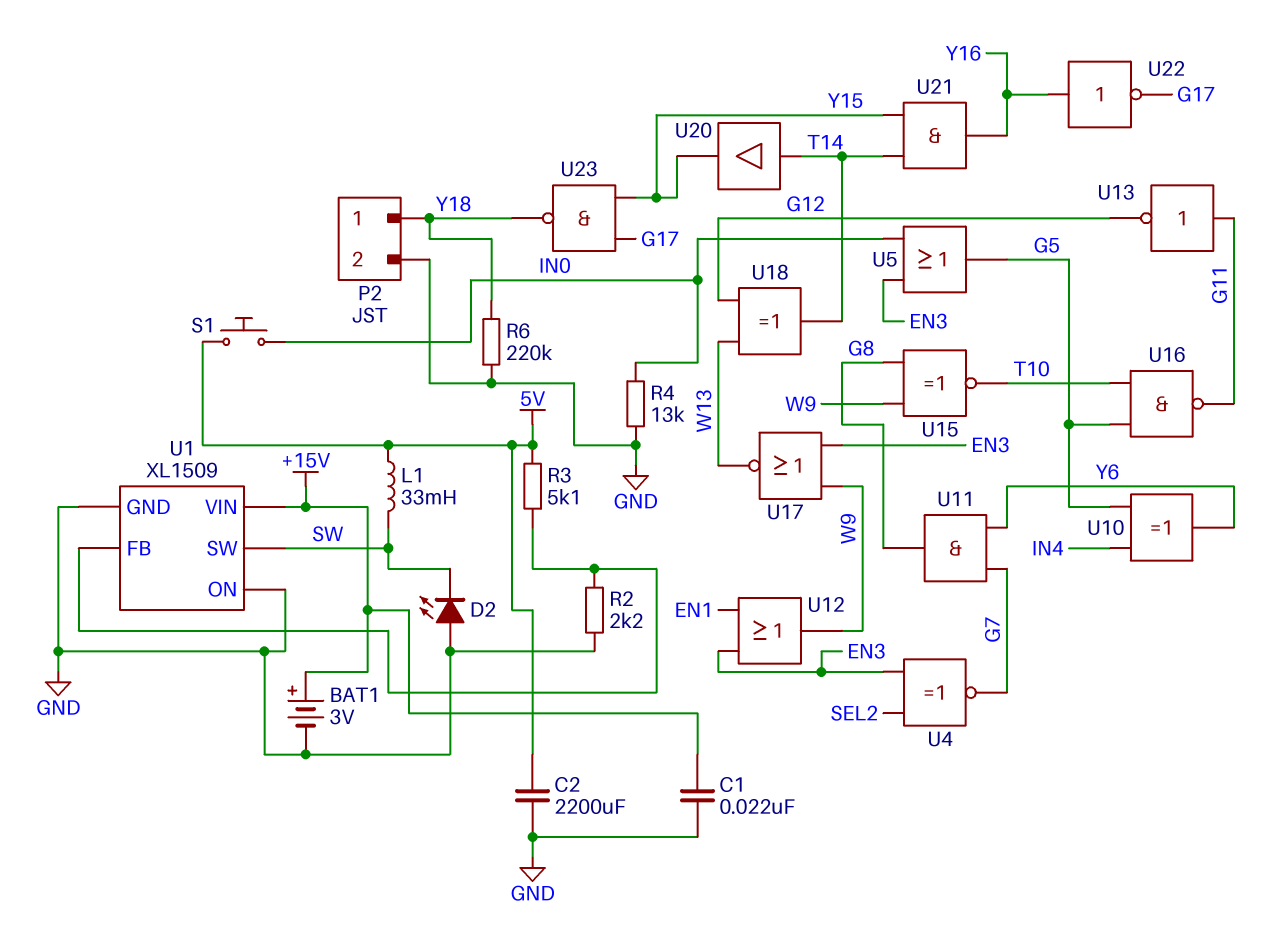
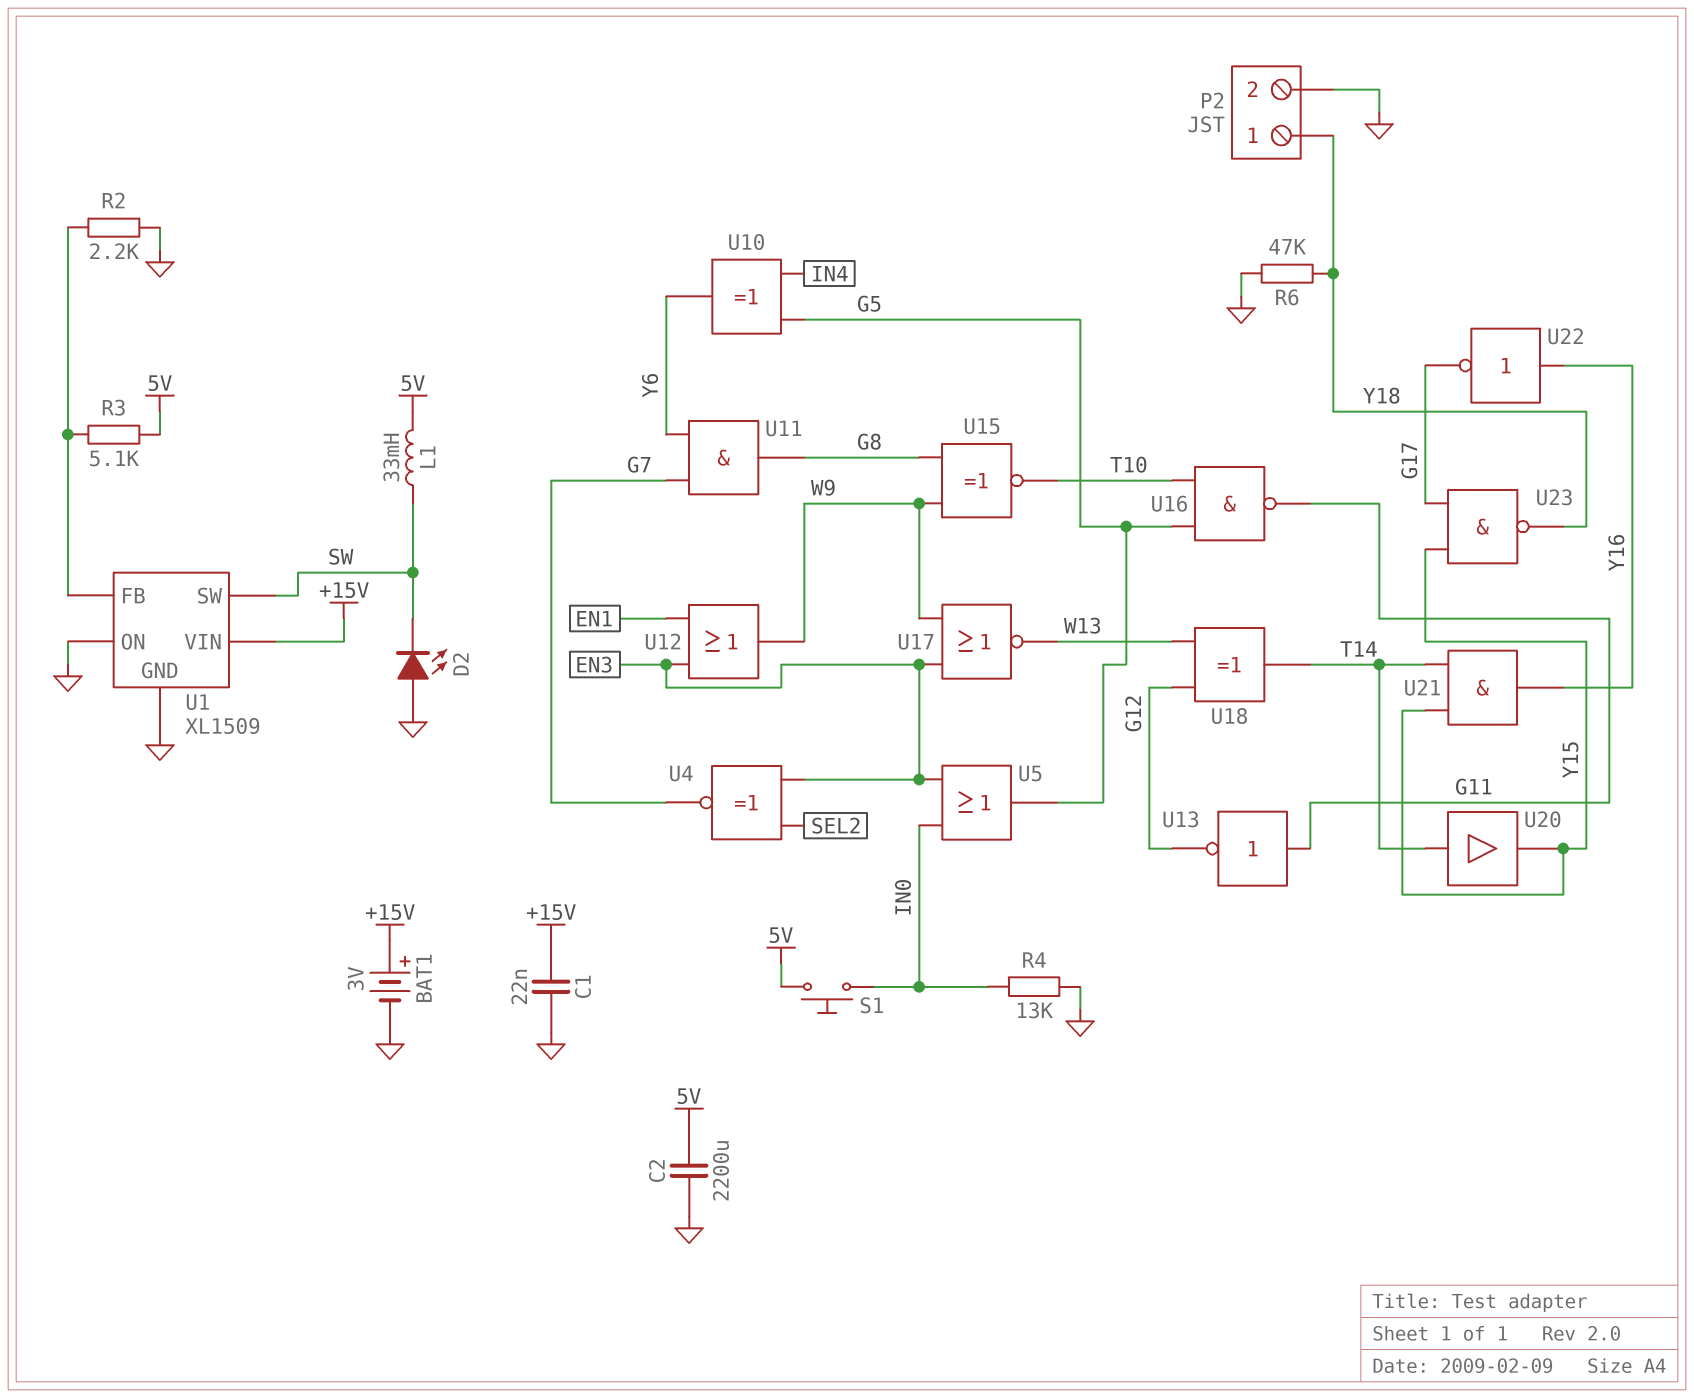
R6: 220k (GND, Y18) -> 47k (GND, Y18)

